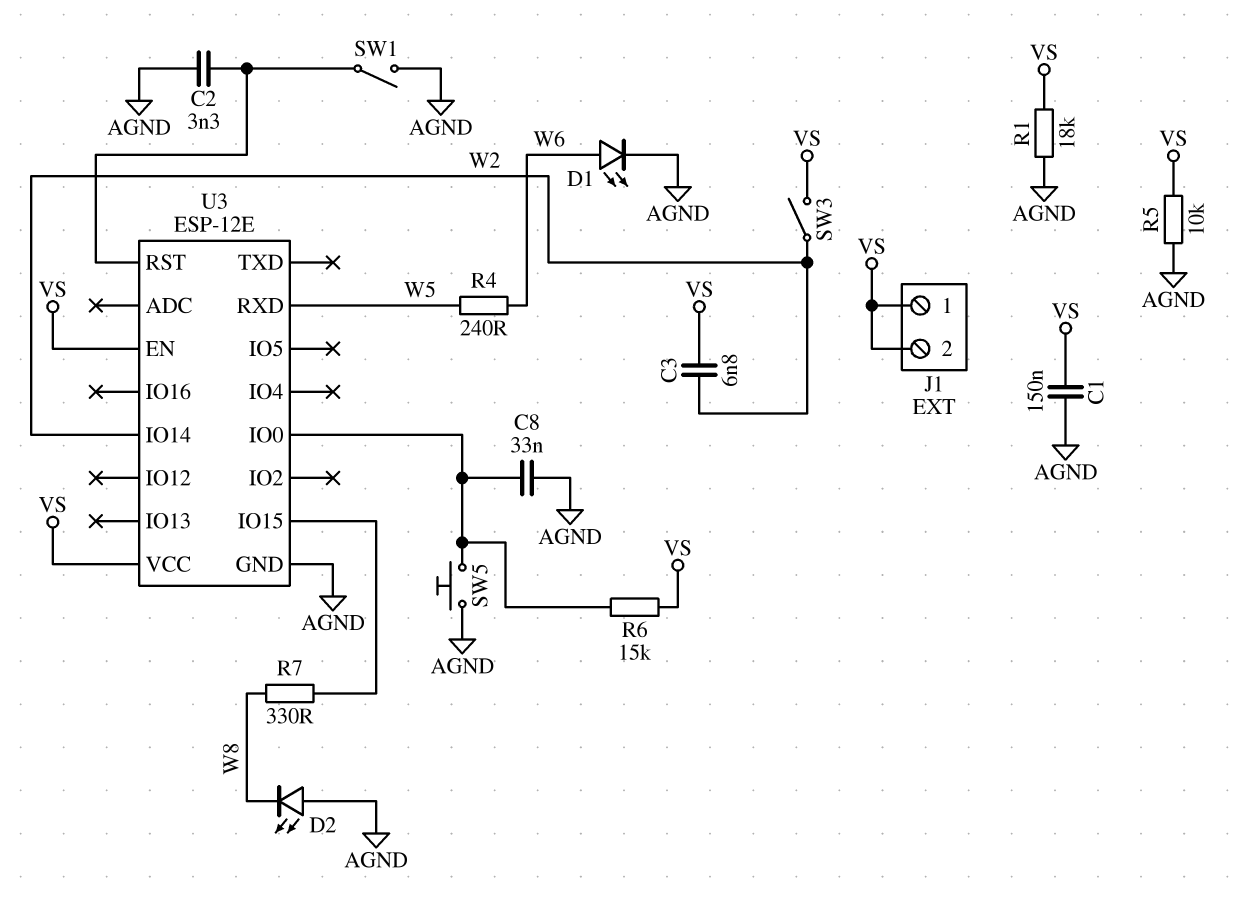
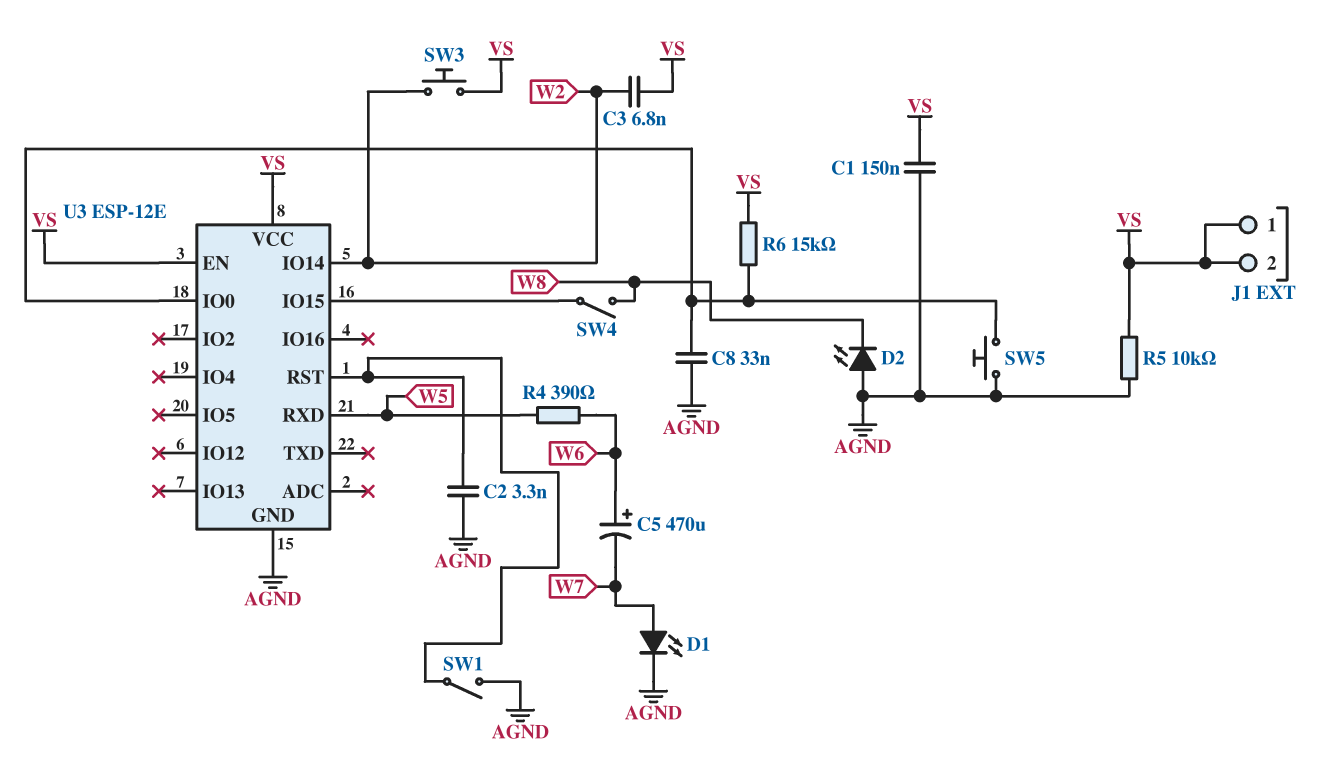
C5: none -> 470uF (plus W6, minus W7)
D1: LED (A W6, K AGND) -> LED (A W7, K AGND)
R1: 18k (AGND, VS) -> none
R4: 240 (W5, W6) -> 390 (W5, W6)
R7: 330 (U3/IO15, W8) -> none
SW3: switch (VS, W2) -> button (VS, W2)
SW4: none -> switch (U3/IO15, W8)

